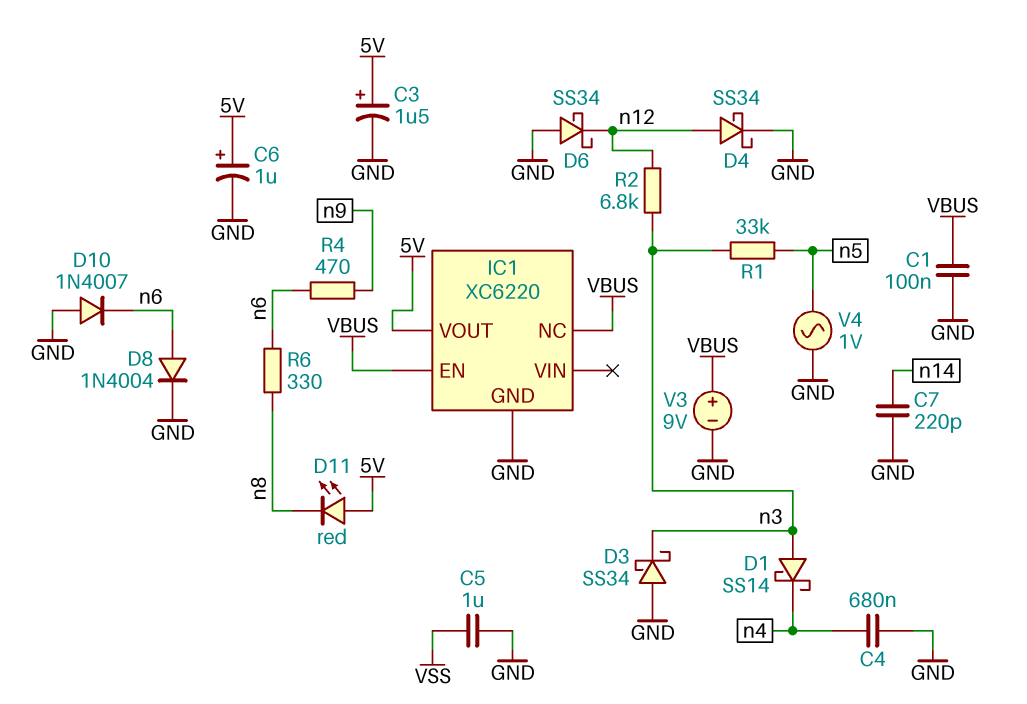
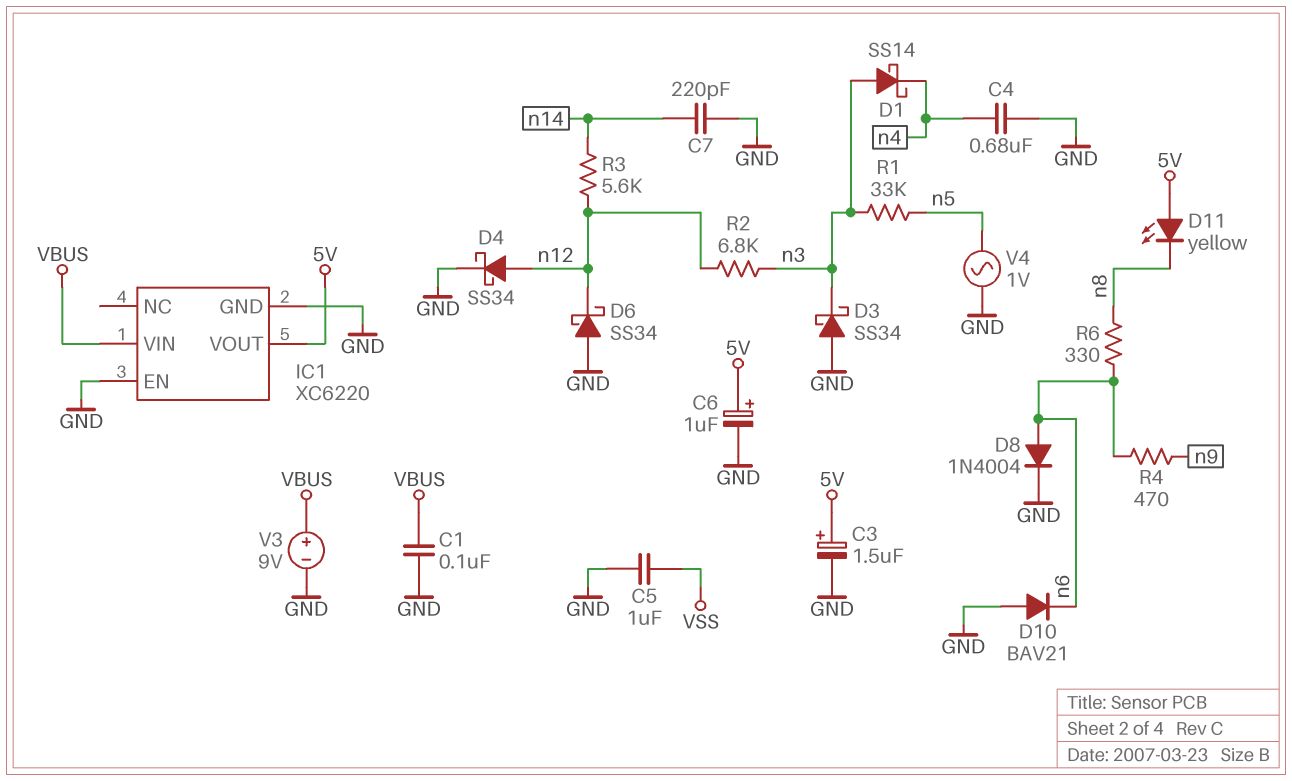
D10: diode 1N4007 (A GND, K n6) -> diode BAV21 (A GND, K n6)
D11: LED red (A 5V, K n8) -> LED yellow (A 5V, K n8)
IC1 pin EN: VBUS -> GND
IC1 pin NC: VBUS -> none
IC1 pin VIN: none -> VBUS
R3: none -> 5.6k (n12, n14)

